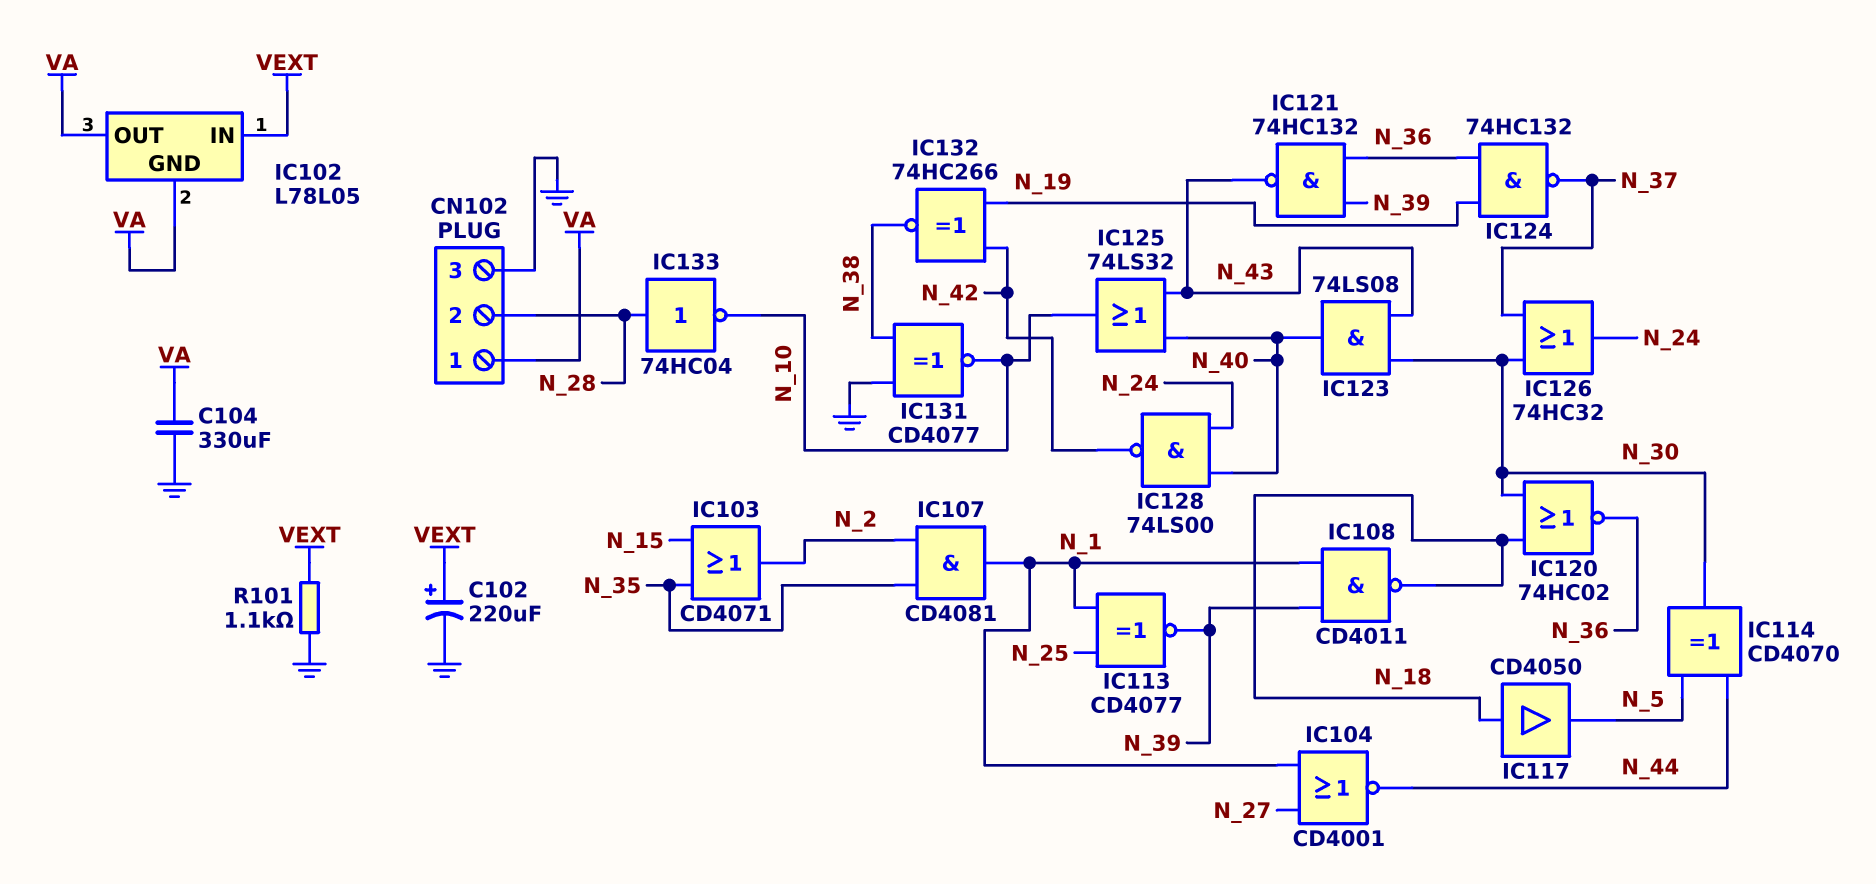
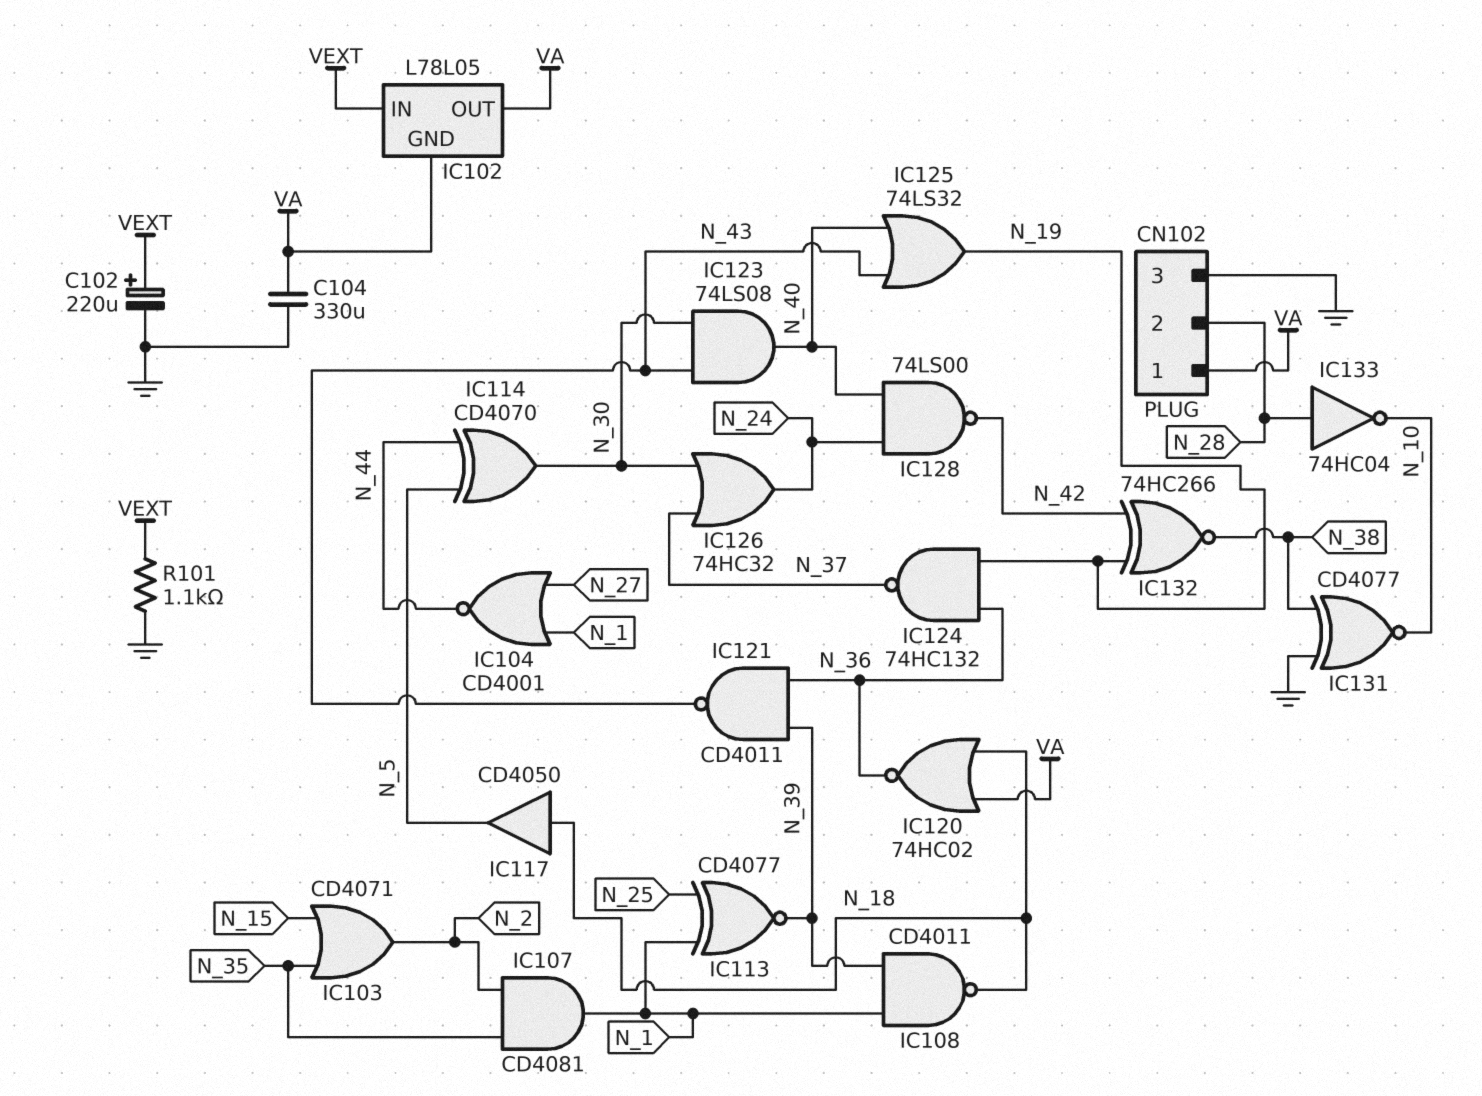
IC120: NOR 74HC02 (in N_18, in N_30, out N_36) -> NOR 74HC02 (in N_18, in VA, out N_36)
IC121: NAND 74HC132 (in N_36, in N_39, out N_43) -> NAND CD4011 (in N_36, in N_39, out N_43)
IC125: OR 74LS32 (in N_40, in N_43, out N_10) -> OR 74LS32 (in N_40, in N_43, out N_19)

